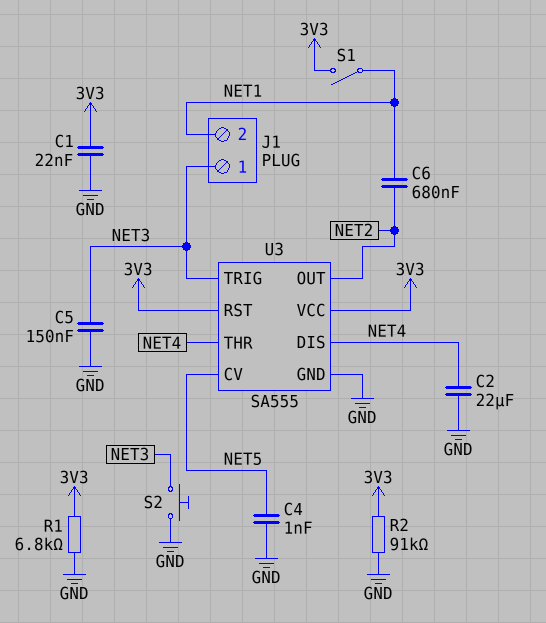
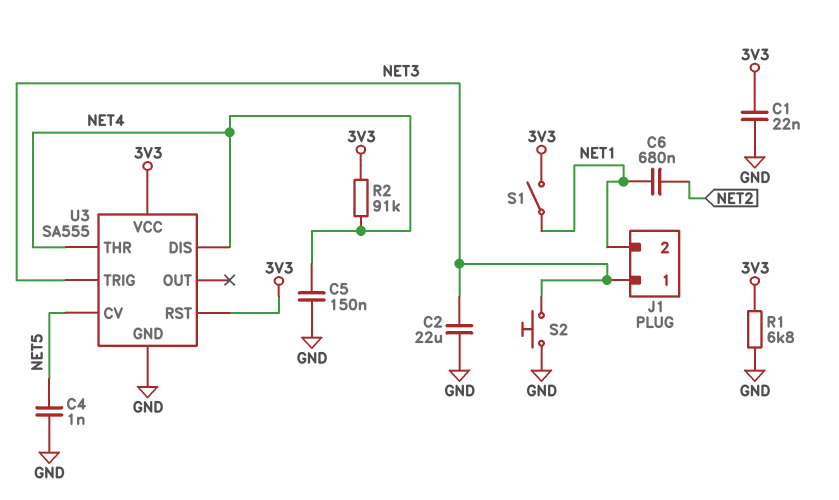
C2: 22uF (GND, NET4) -> 22uF (GND, NET3)
C5: 150nF (GND, NET3) -> 150nF (GND, NET4)
R2: 91k (3V3, GND) -> 91k (3V3, NET4)
U3 pin OUT: NET2 -> none

